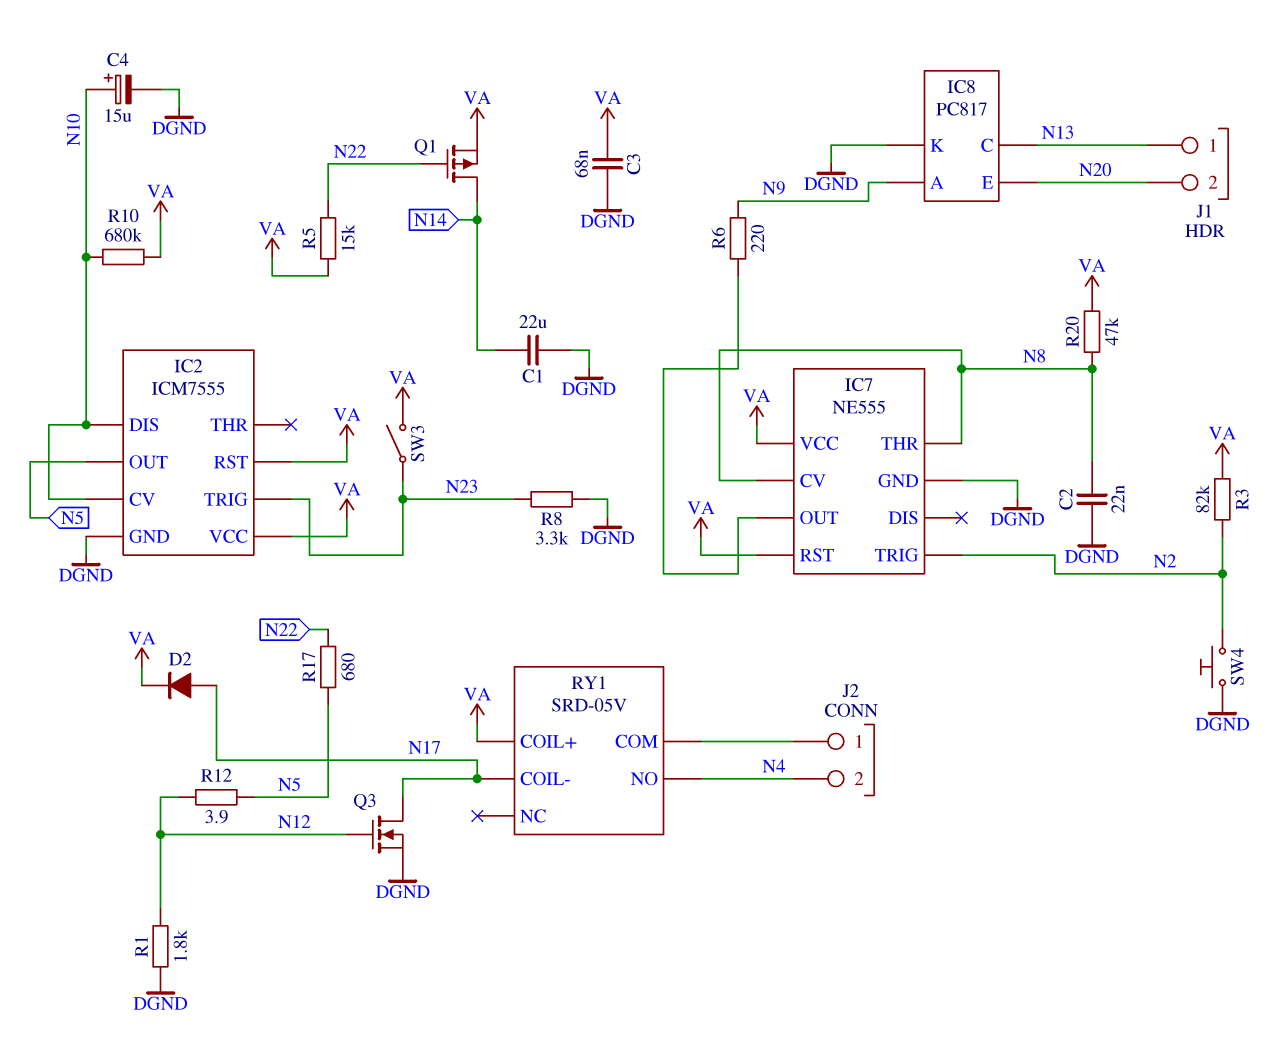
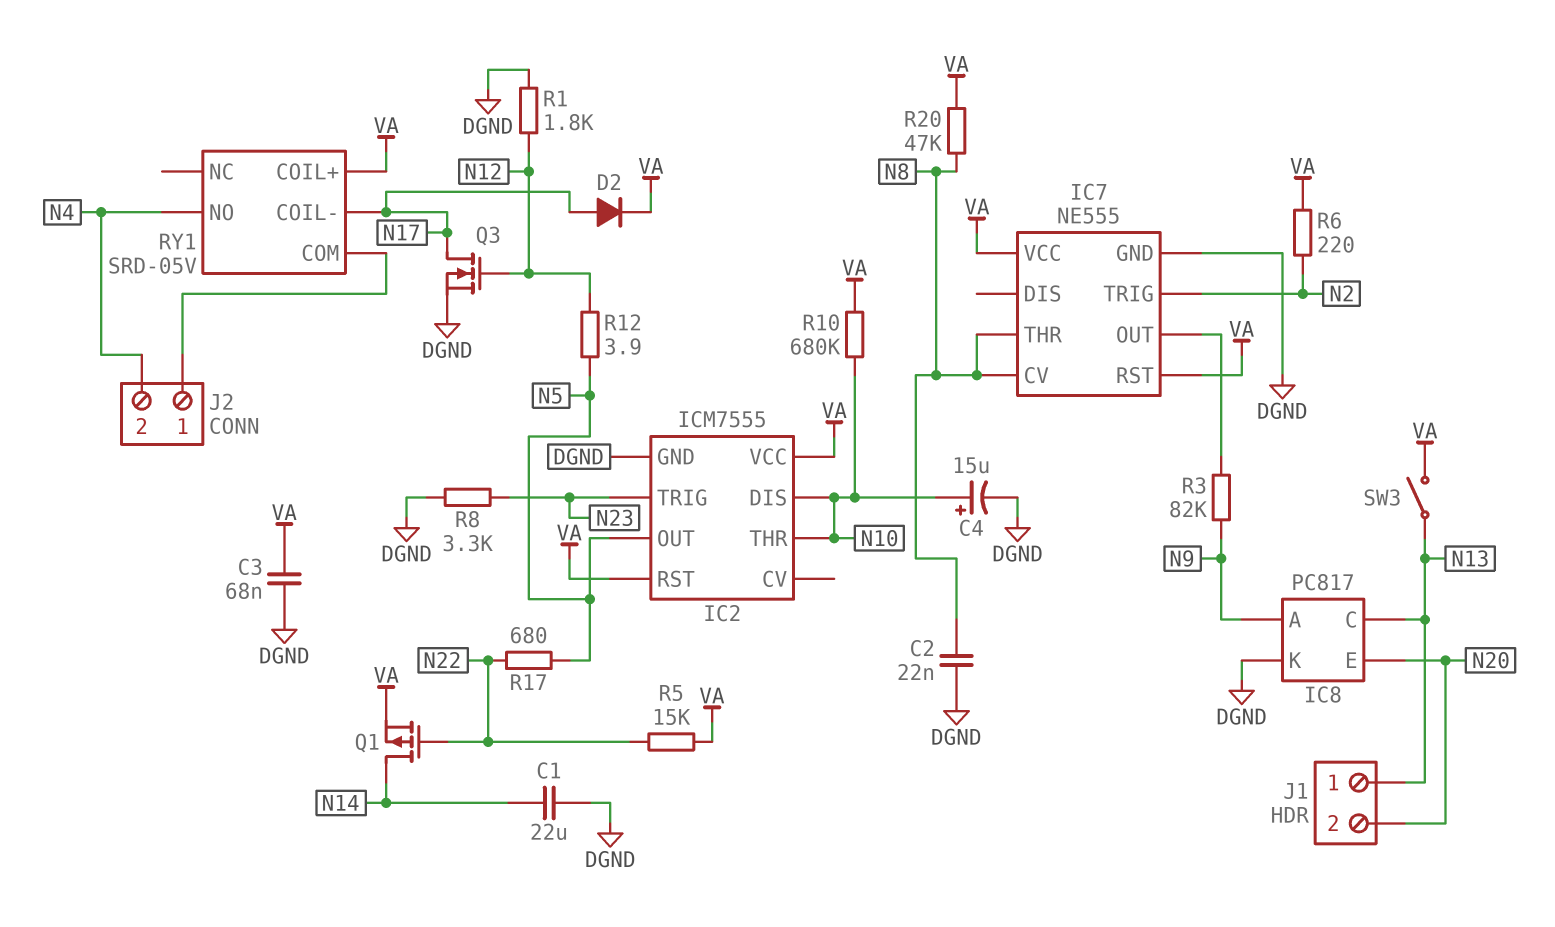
IC2 pin CV: N10 -> none
IC2 pin THR: none -> N10
R3: 82k (N2, VA) -> 82k (IC7/OUT, N9)
R6: 220 (IC7/OUT, N9) -> 220 (N2, VA)
SW3: switch (N23, VA) -> switch (N13, VA)
SW4: button (DGND, N2) -> none

